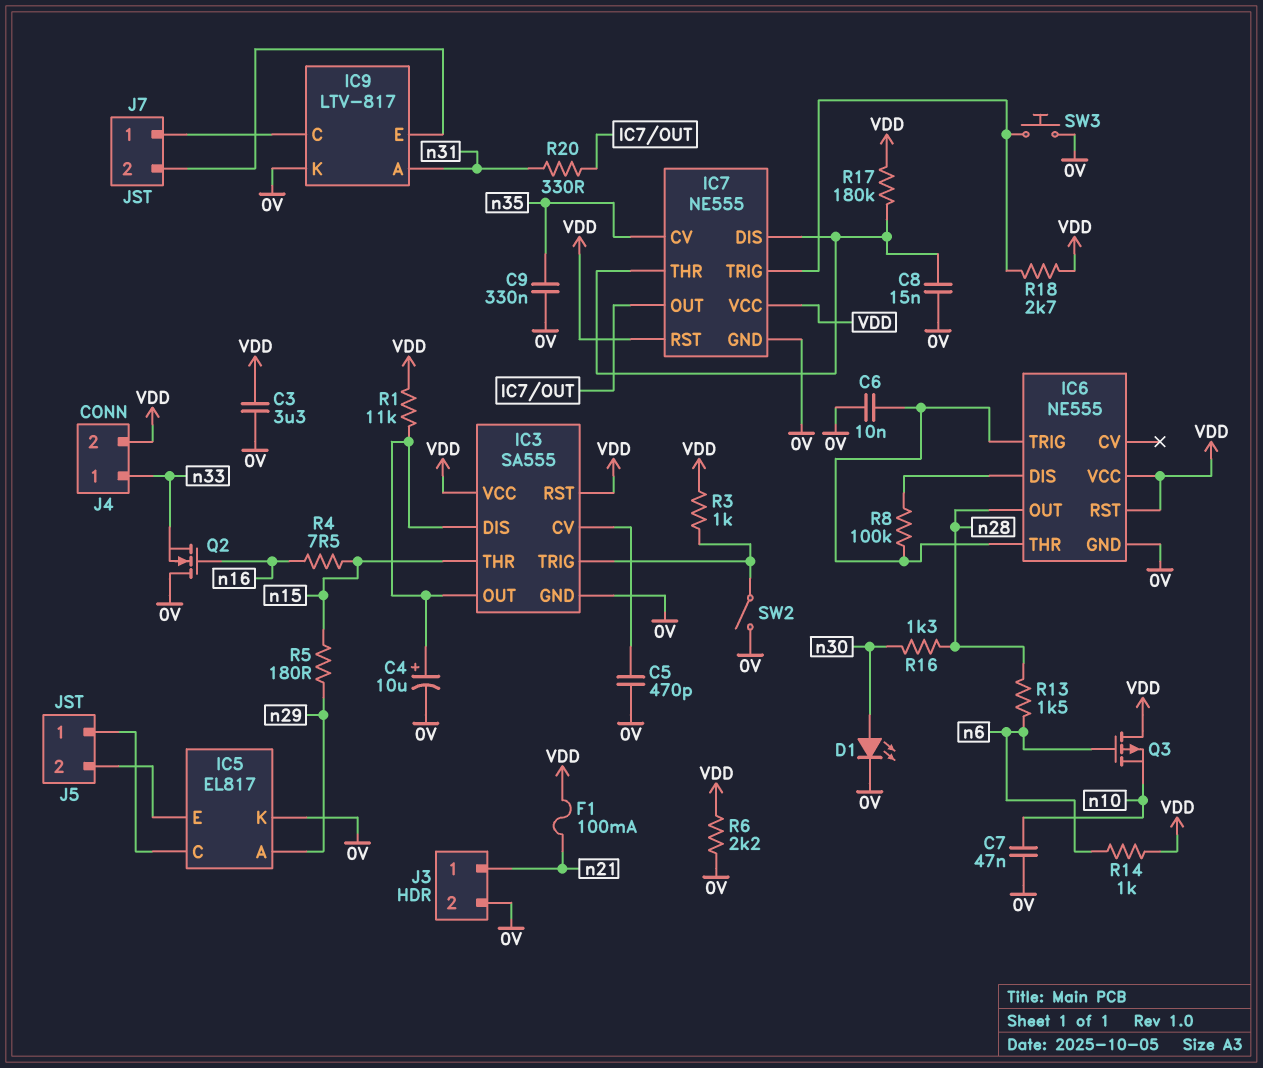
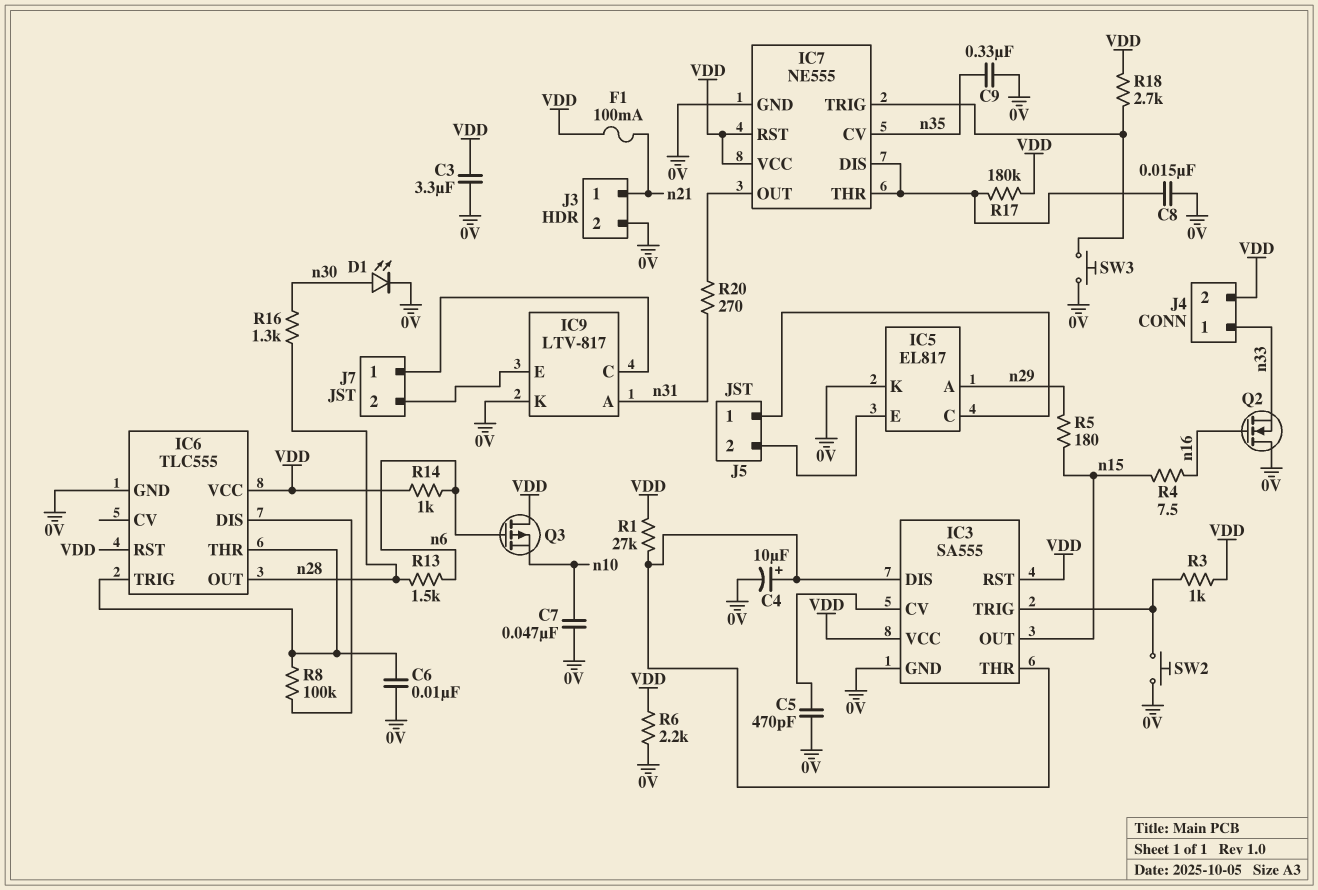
IC3 pin OUT: IC3/DIS -> n15
IC3 pin THR: n15 -> IC3/DIS
IC6: NE555 -> TLC555
R1: 11k (IC3/DIS, VDD) -> 27k (IC3/DIS, VDD)
R20: 330 (IC7/OUT, n31) -> 270 (IC7/OUT, n31)
SW2: switch (0V, IC3/TRIG) -> button (0V, IC3/TRIG)

